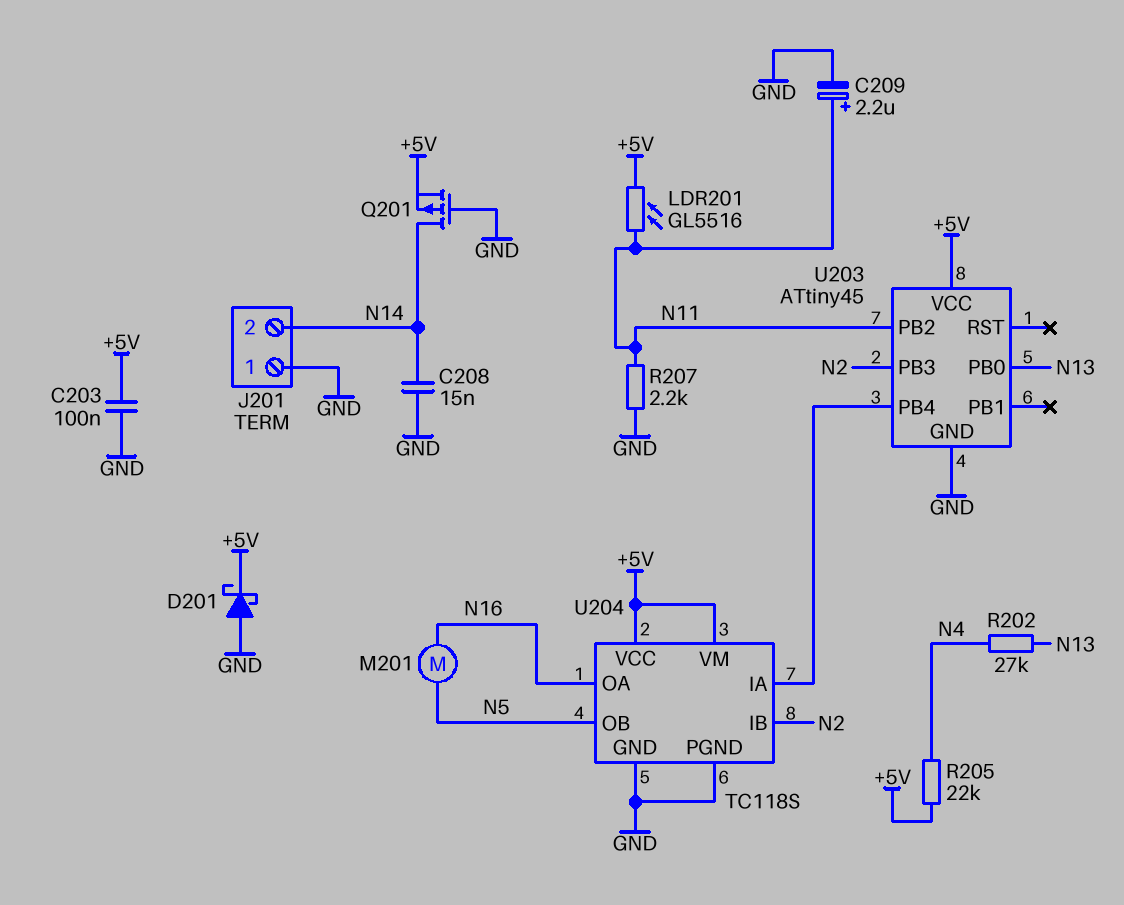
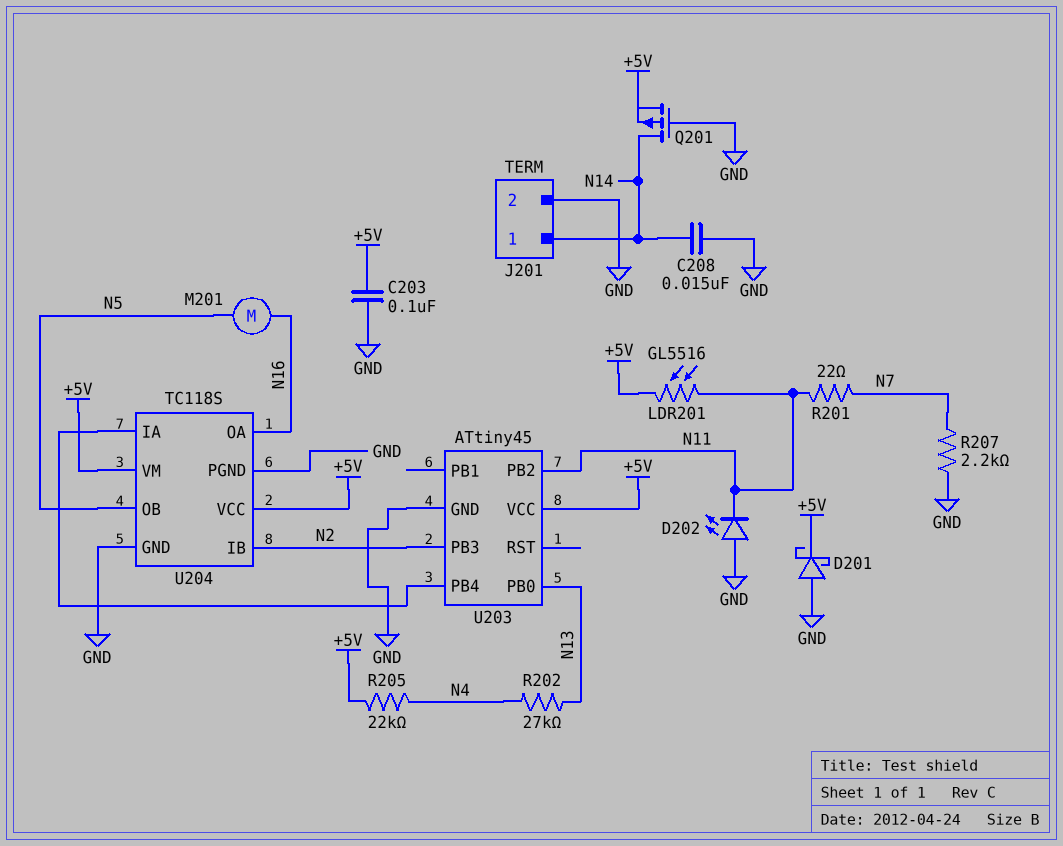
C209: 2.2uF (plus N11, minus GND) -> none
D202: none -> LED (A GND, K N11)
J201 pin 1: GND -> N14
J201 pin 2: N14 -> GND
R201: none -> 22 (N7, N11)
R207: 2.2k (GND, N11) -> 2.2k (GND, N7)

